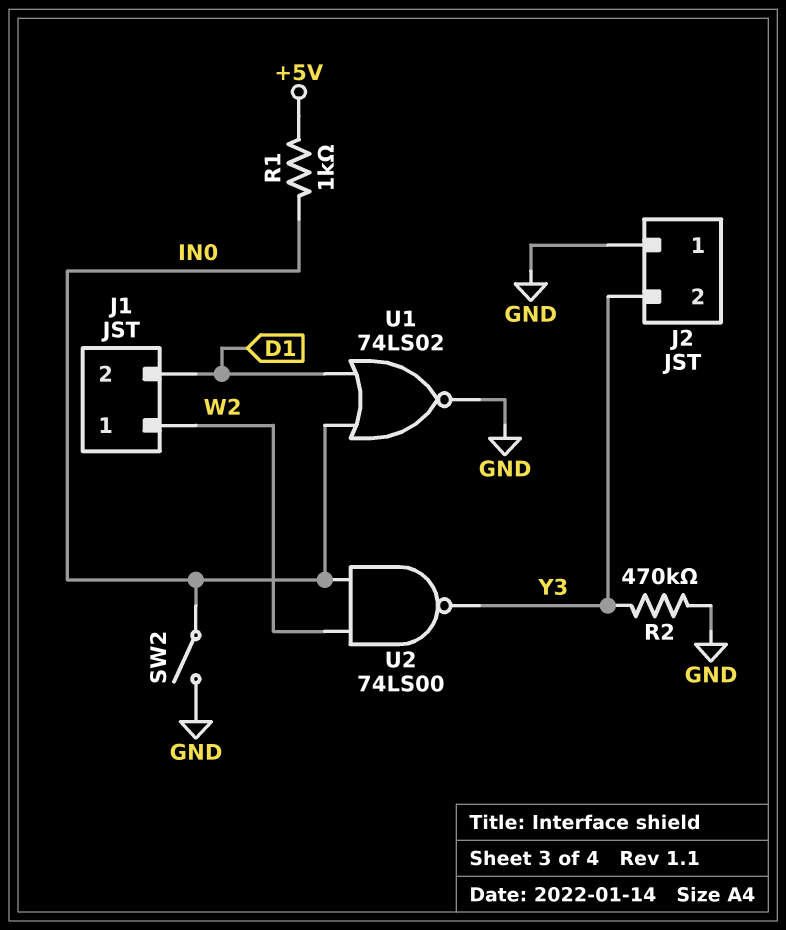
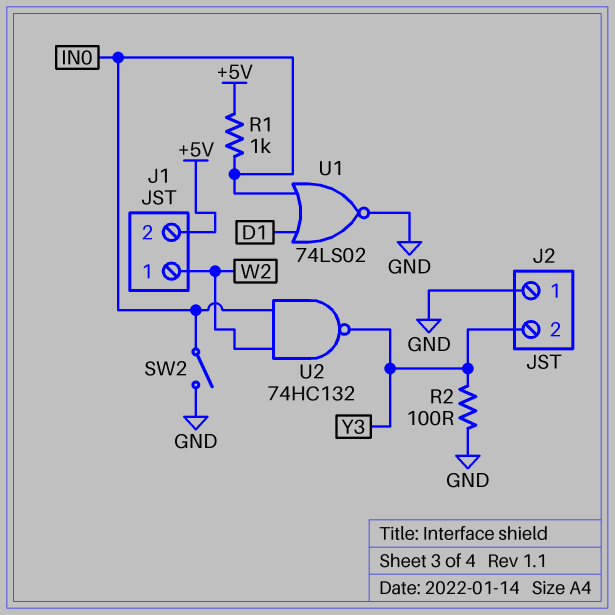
J1 pin 2: D1 -> +5V
R2: 470k (GND, Y3) -> 100 (GND, Y3)
U2: NAND 74LS00 (in IN0, in W2, out Y3) -> NAND 74HC132 (in IN0, in W2, out Y3)

